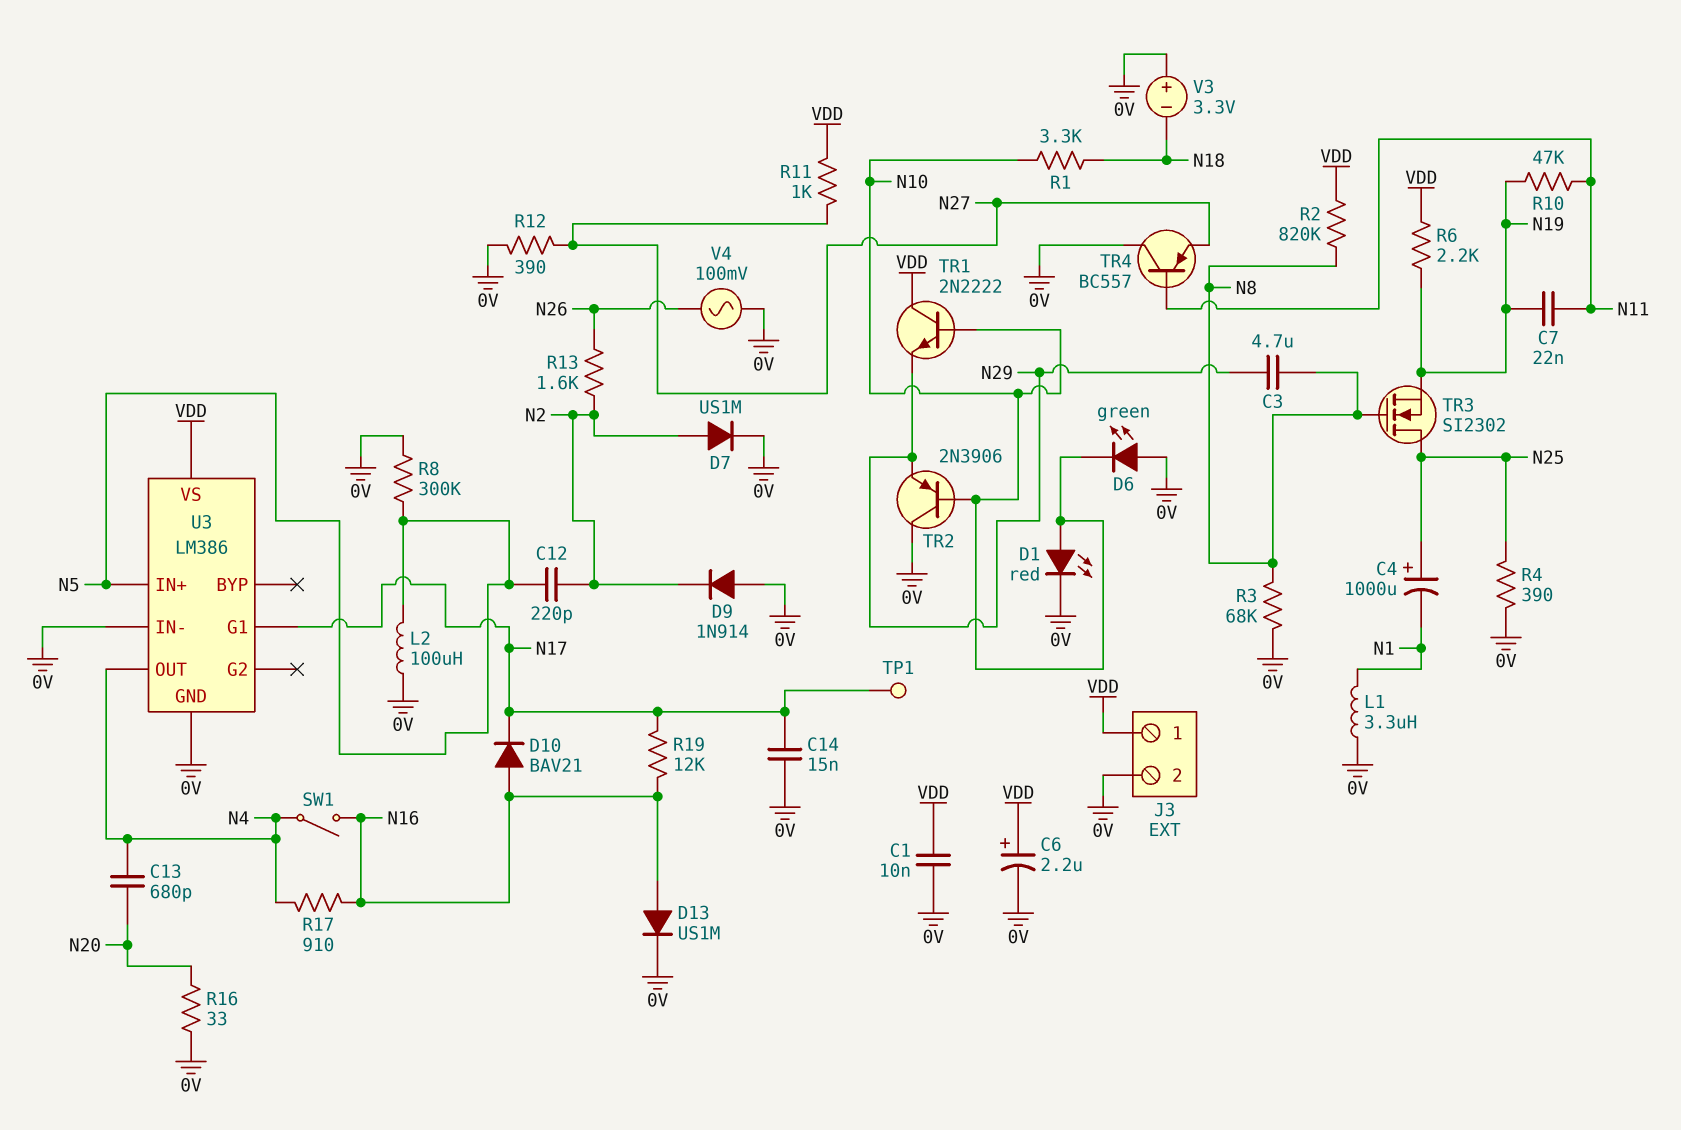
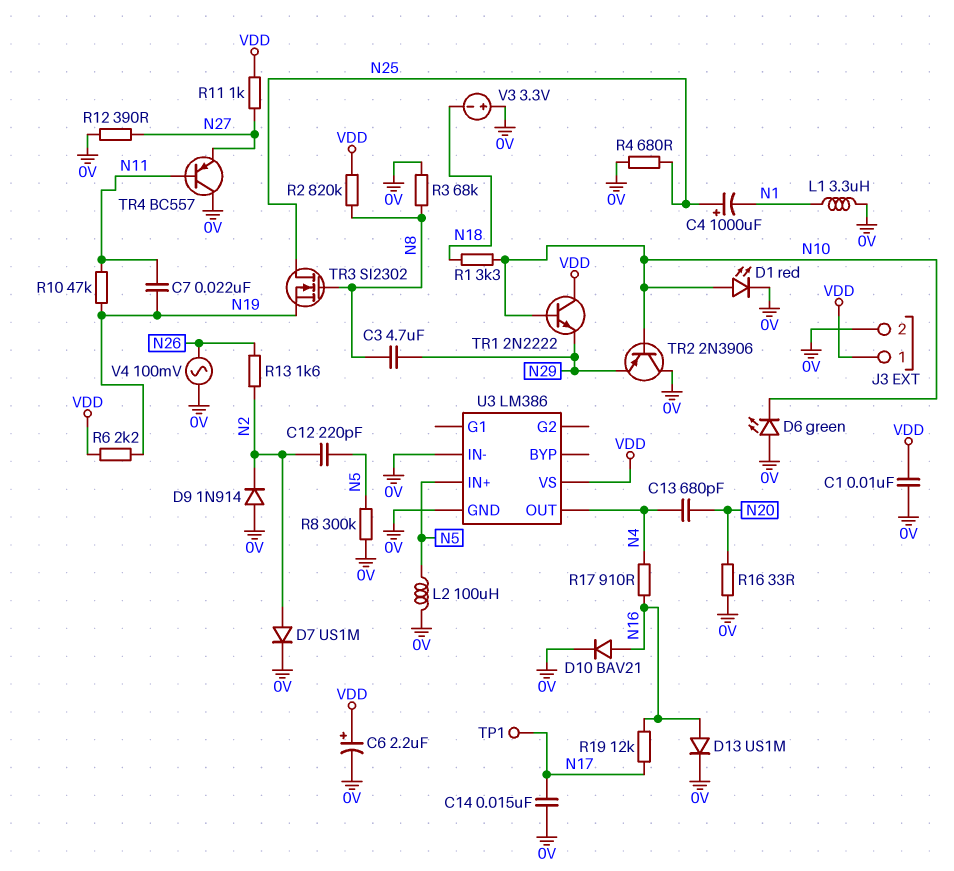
D10: diode BAV21 (A N16, K N17) -> diode BAV21 (A N16, K 0V)
R4: 390 (0V, N25) -> 680 (0V, N25)
SW1: switch (N4, N16) -> none
U3 pin G1: N17 -> none

